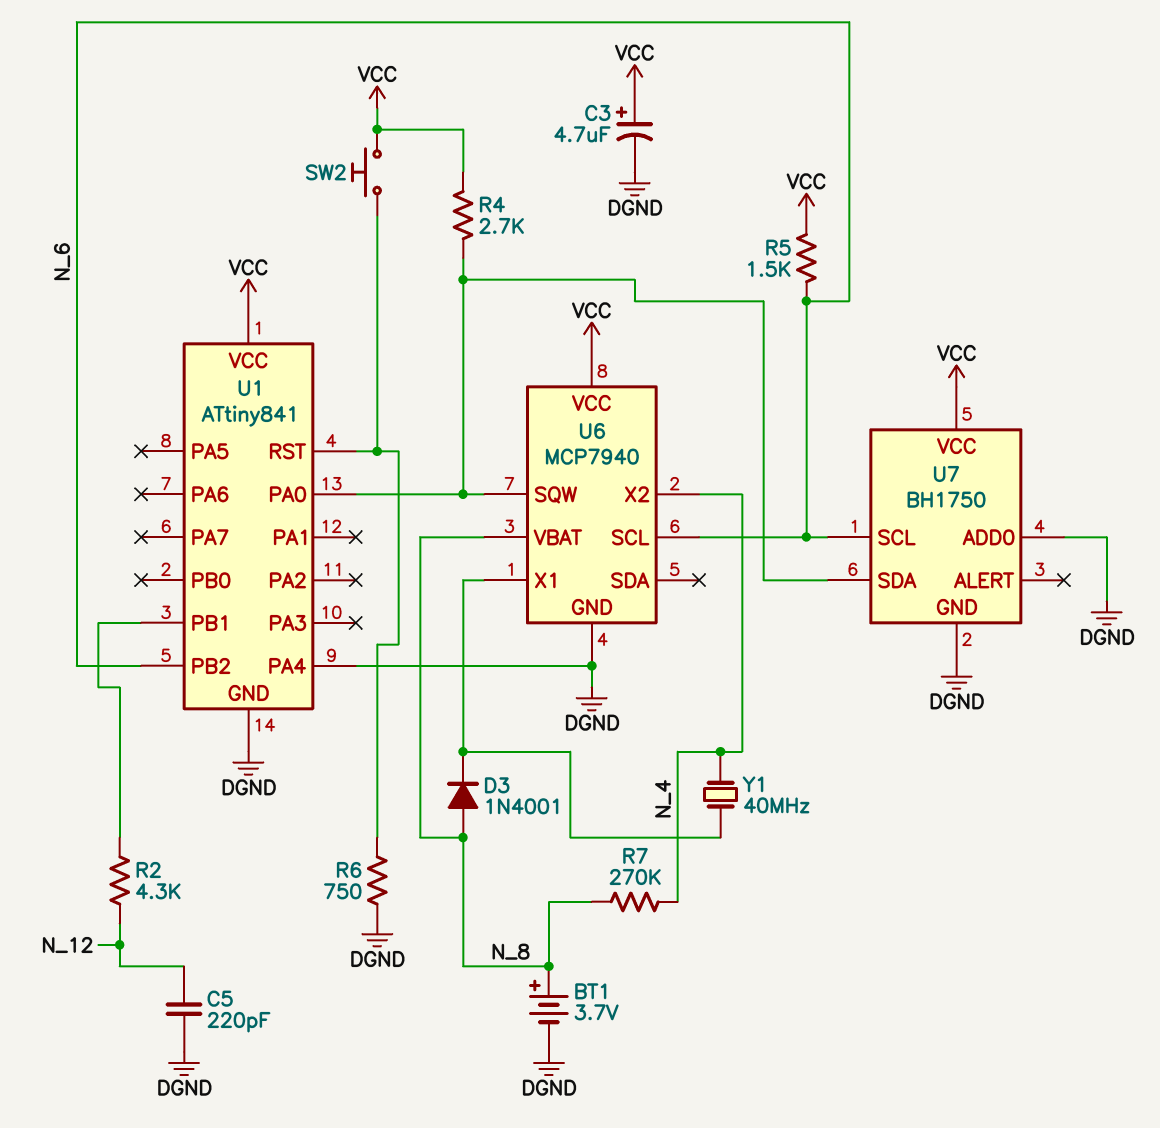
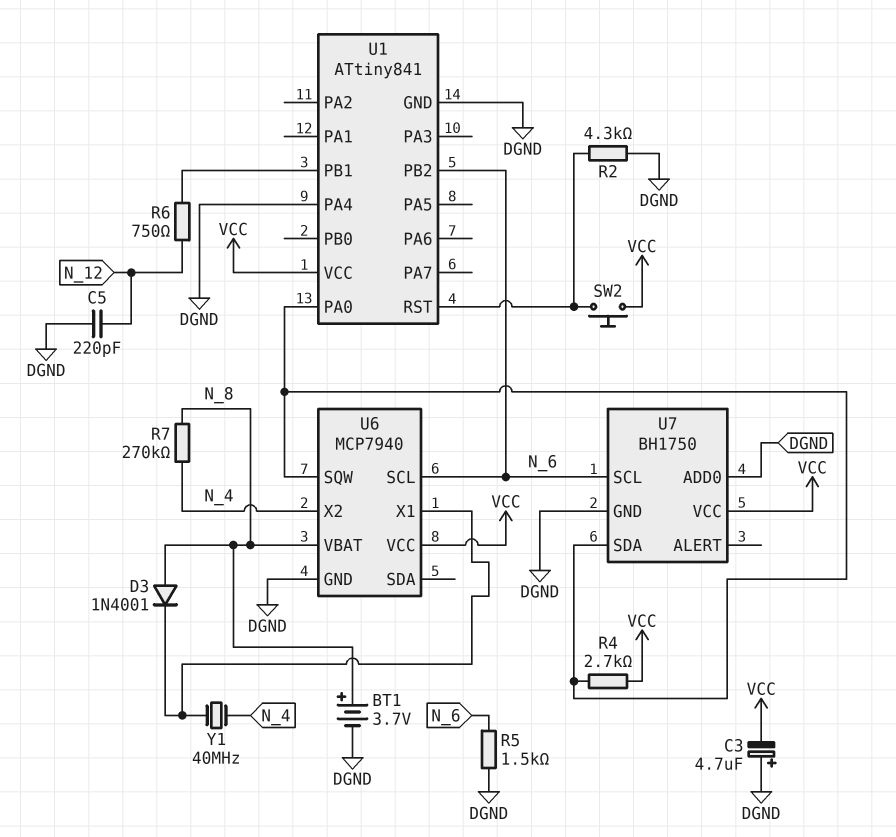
C3: 4.7uF (plus VCC, minus DGND) -> 4.7uF (plus DGND, minus VCC)
R2: 4.3k (N_12, U1/PB1) -> 4.3k (DGND, U1/RST)
R5: 1.5k (N_6, VCC) -> 1.5k (DGND, N_6)
R6: 750 (DGND, U1/RST) -> 750 (N_12, U1/PB1)

